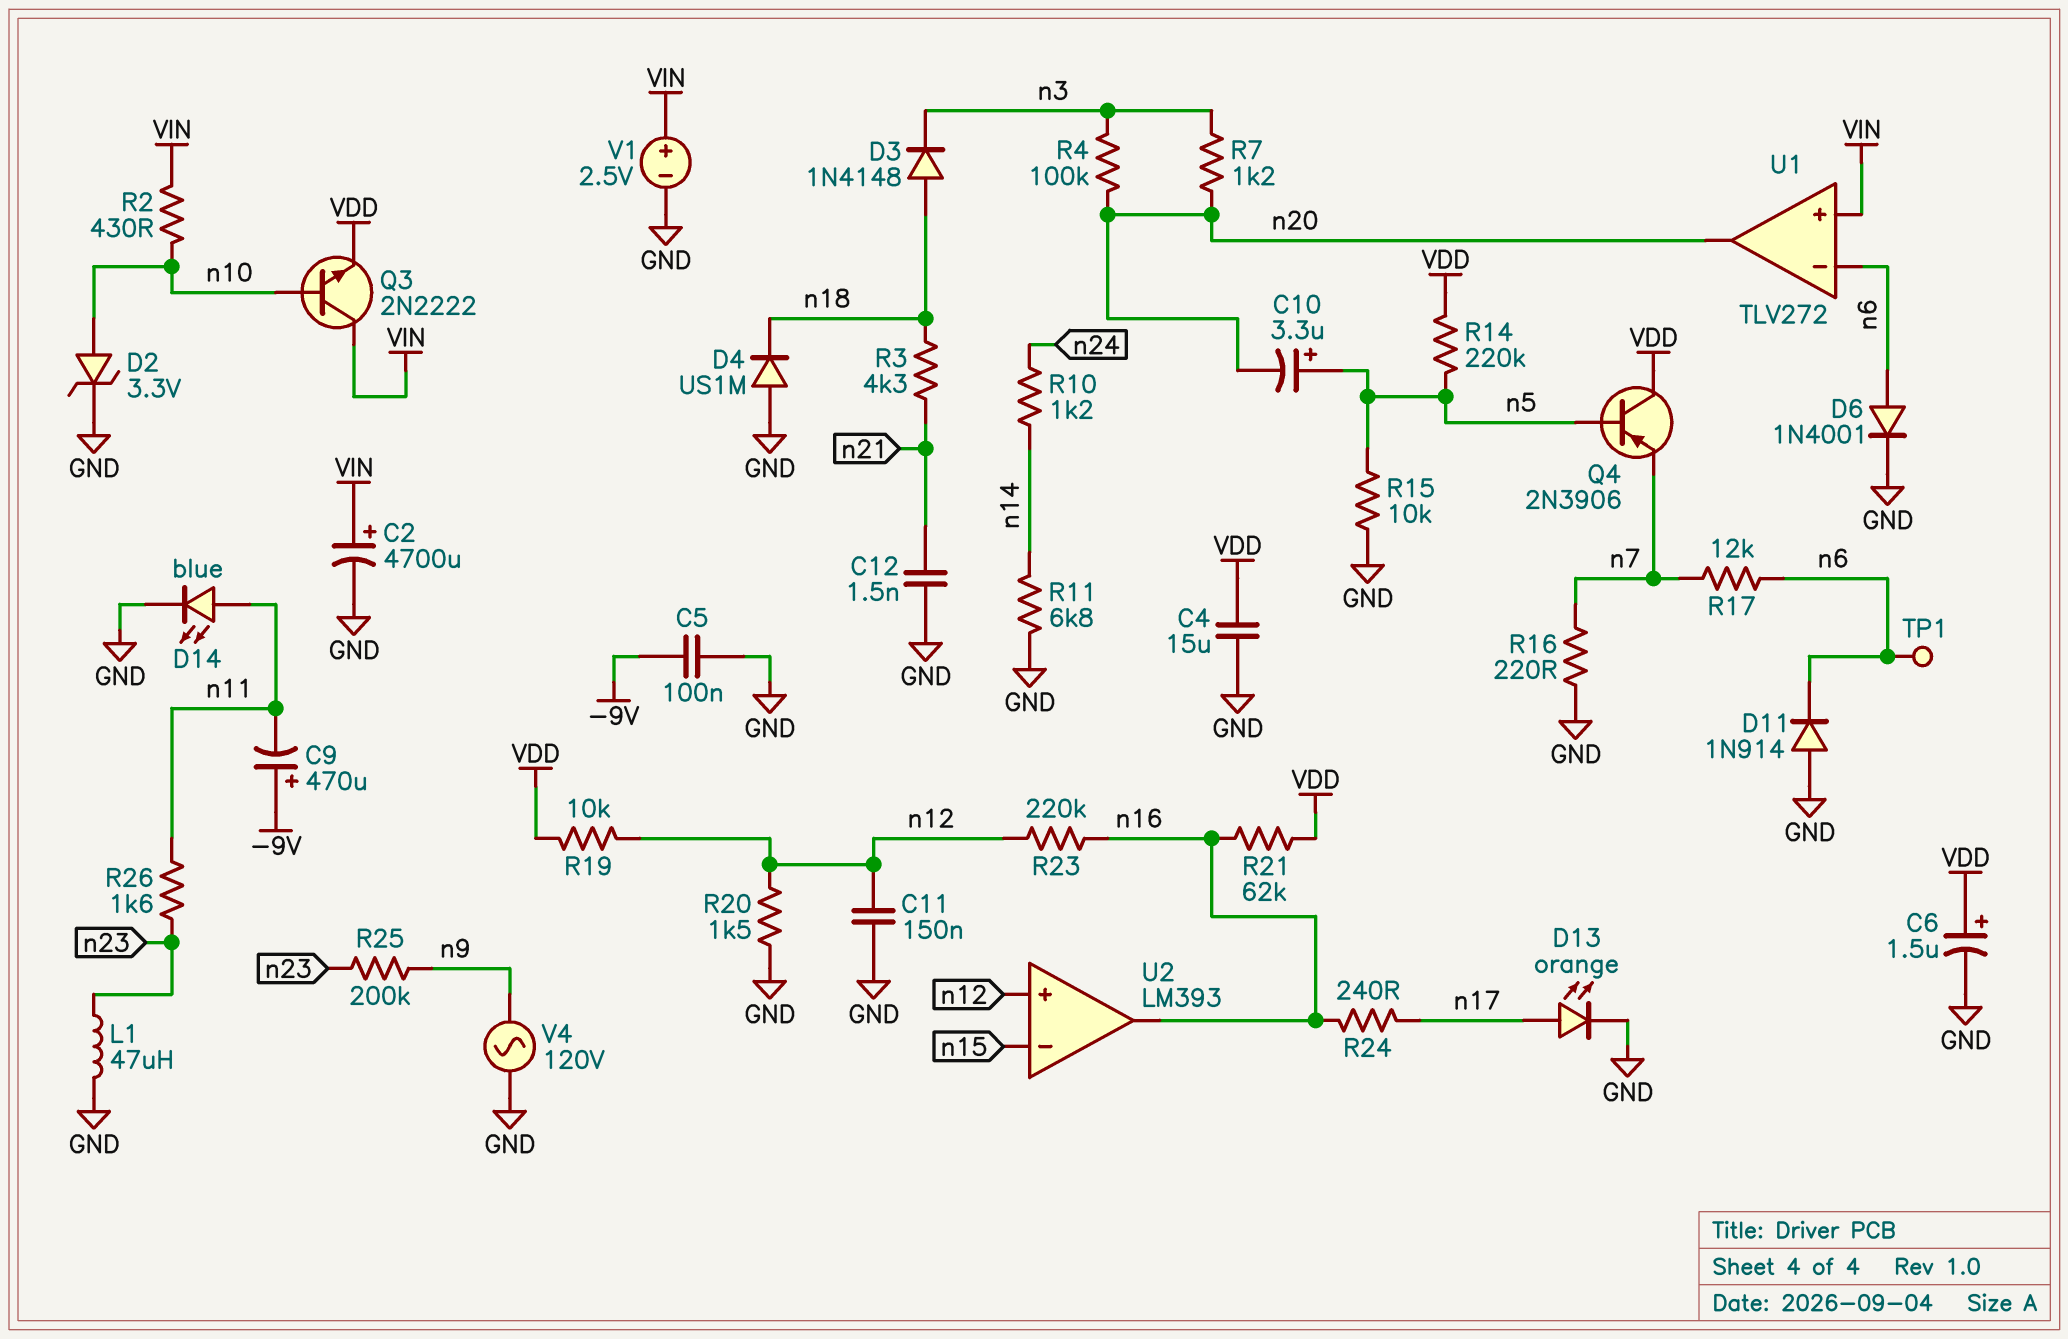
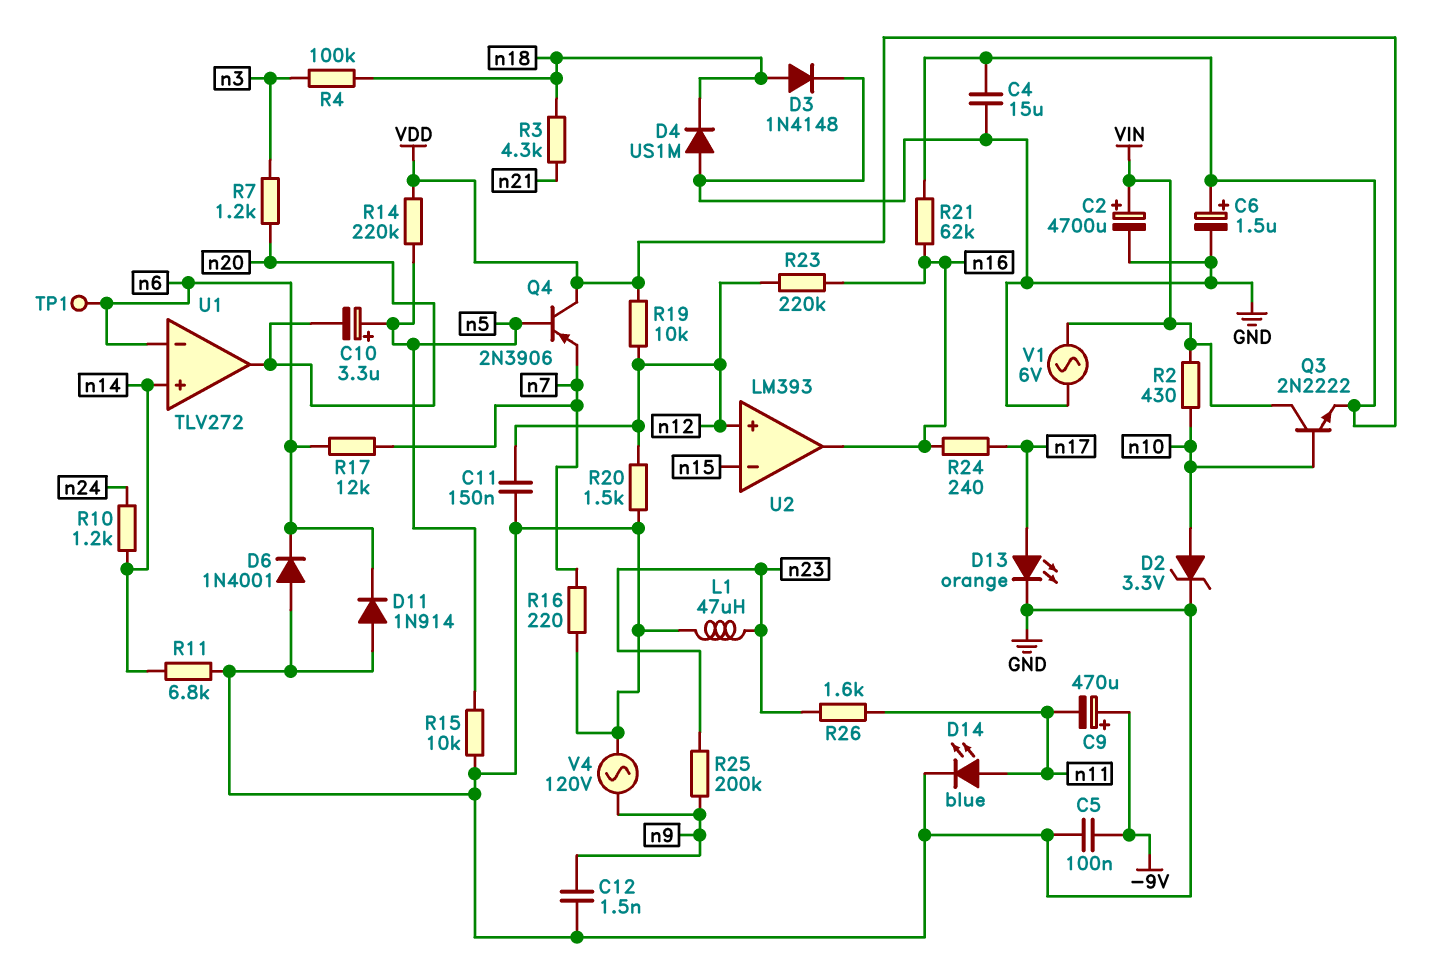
C12: 1.5nF (GND, n21) -> 1.5nF (GND, n9)
D3: diode 1N4148 (A n18, K n3) -> diode 1N4148 (A n18, K GND)
D6: diode 1N4001 (A n6, K GND) -> diode 1N4001 (A GND, K n6)
R4: 100k (n3, n20) -> 100k (n3, n18)
U1 pin in+: VIN -> n14
V1: 2.5V (plus VIN, minus GND) -> AC 6V (GND, VIN)

